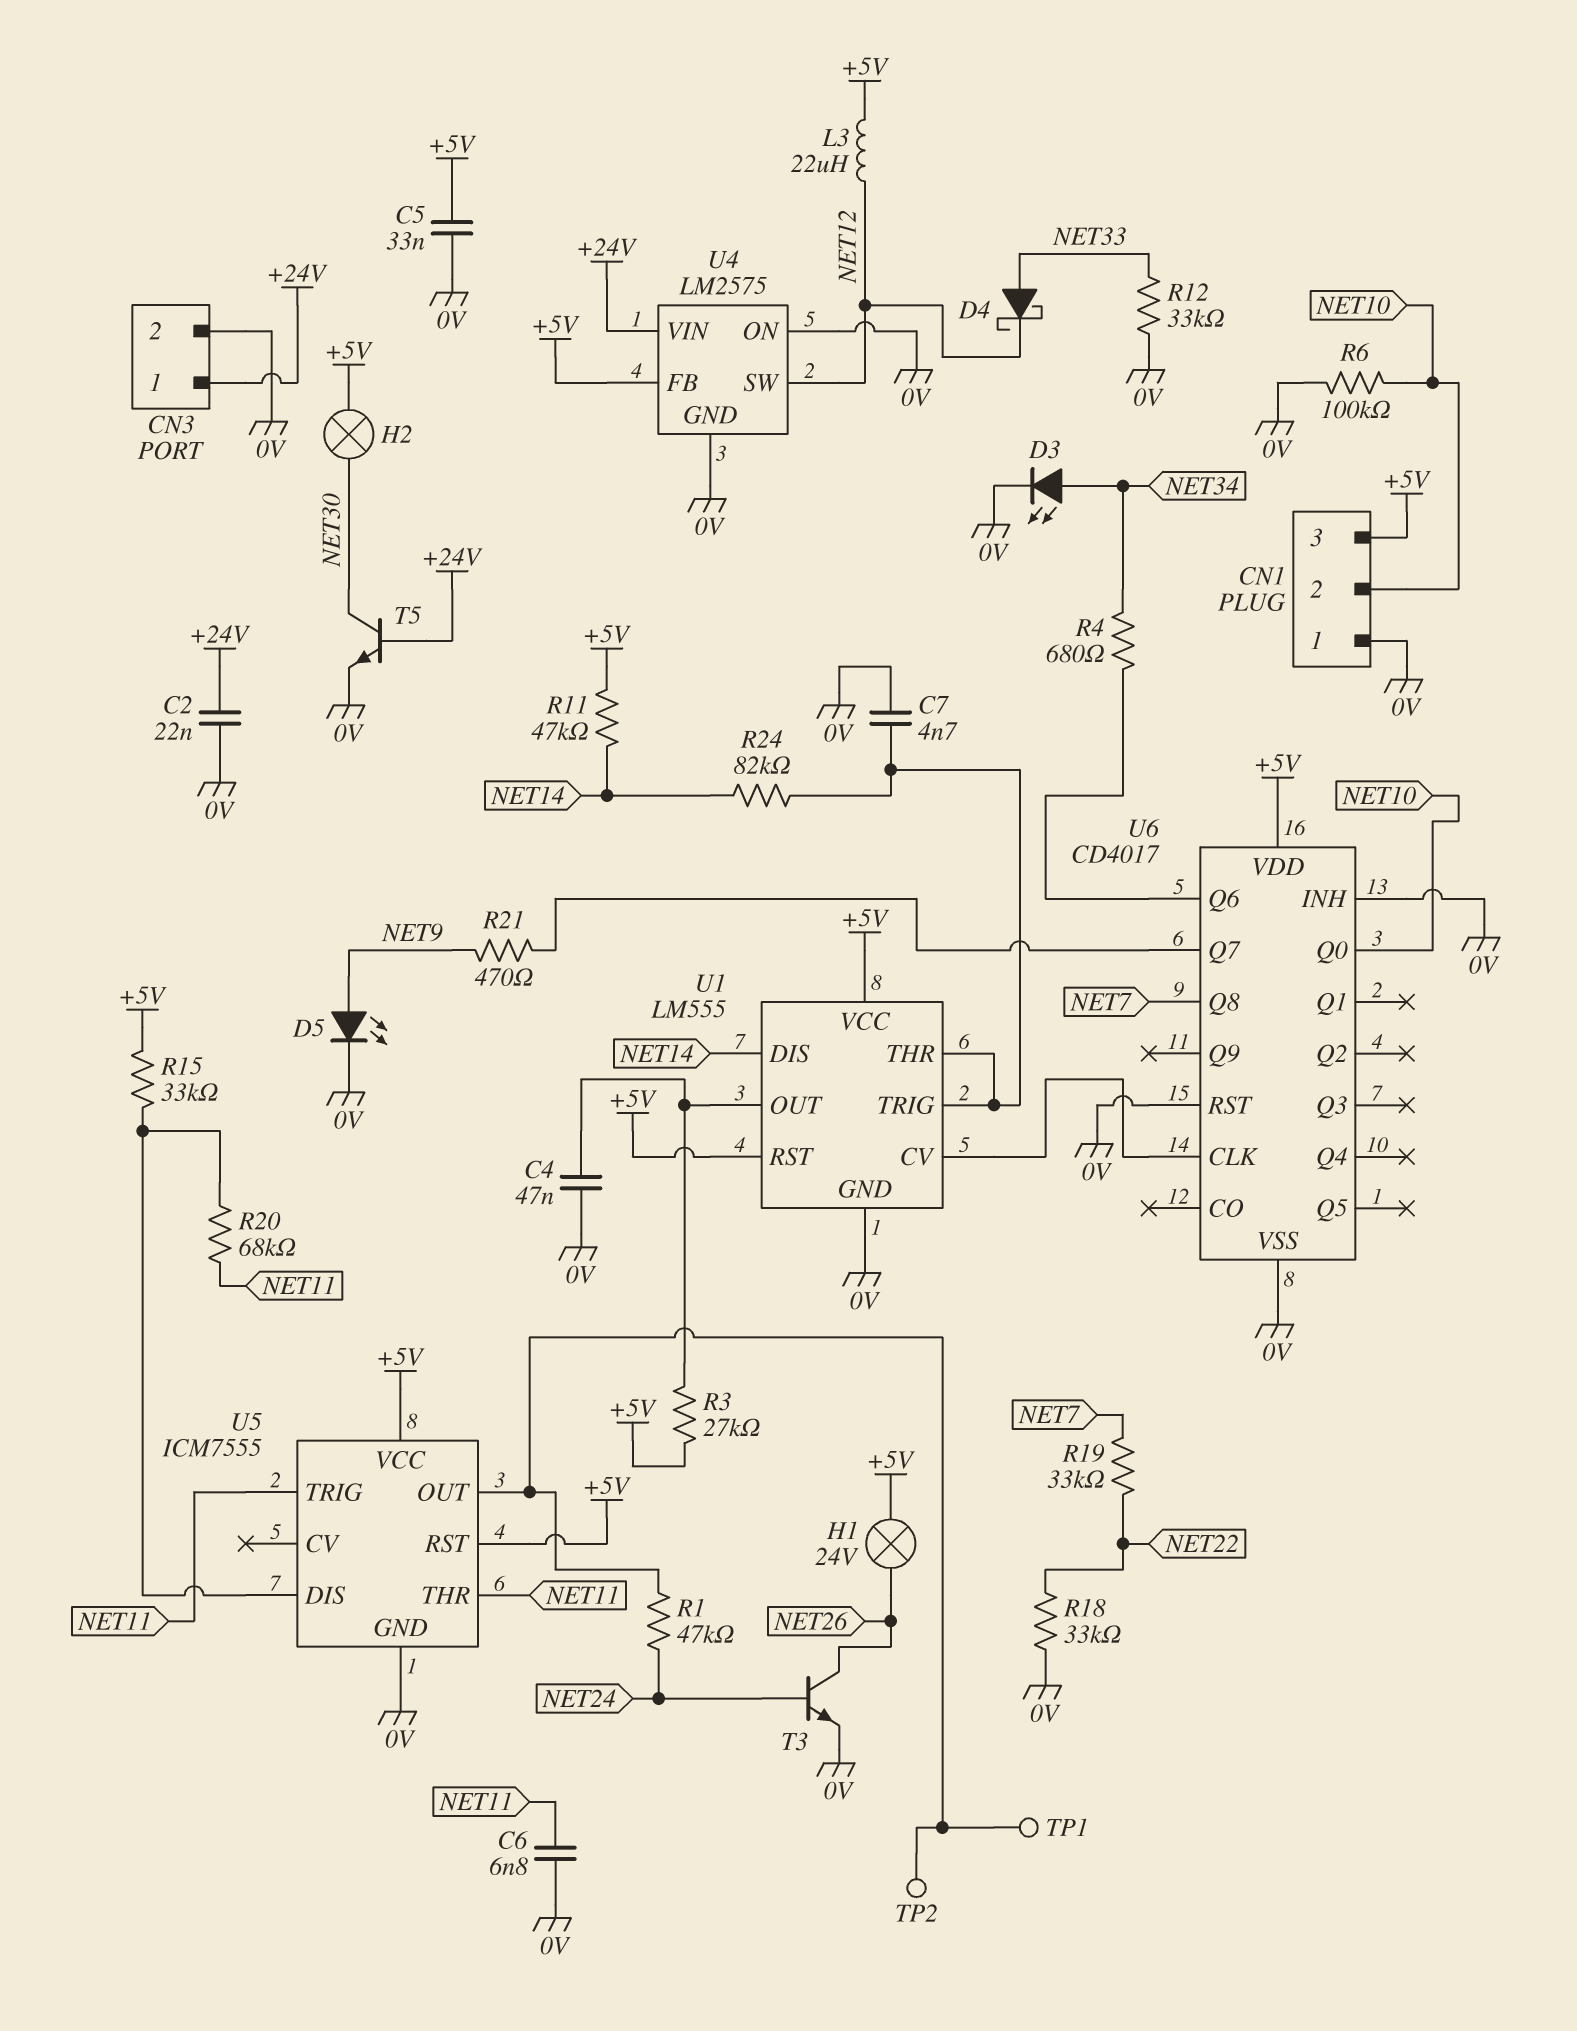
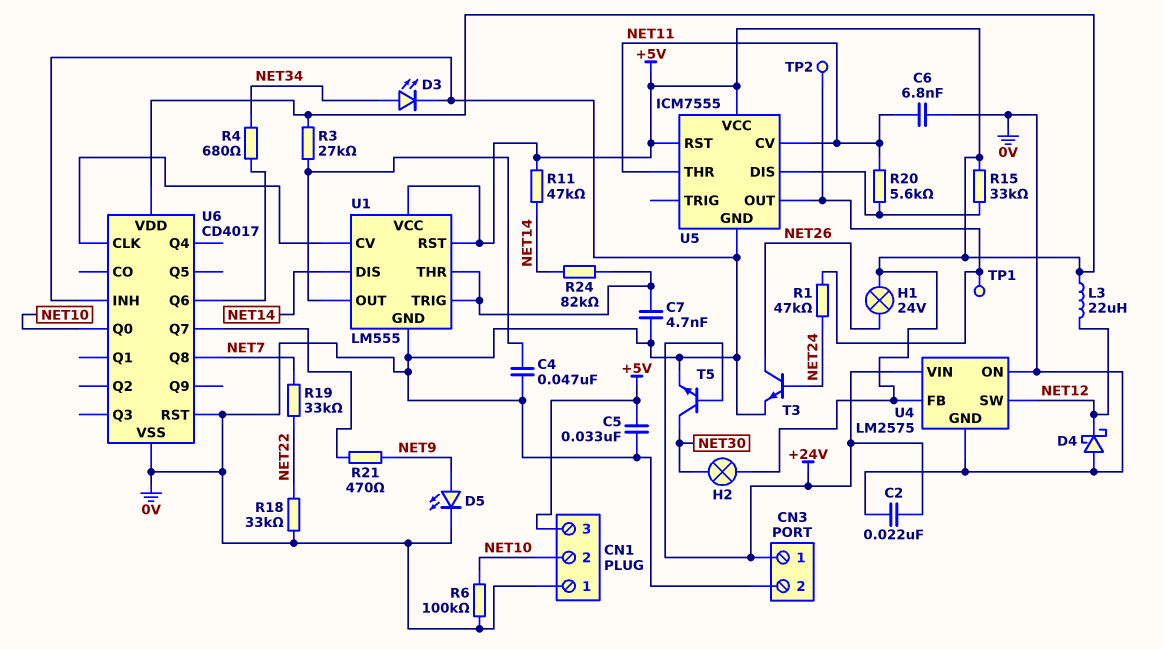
D4: schottky (A NET33, K NET12) -> schottky (A 0V, K NET12)
R12: 33k (0V, NET33) -> none
R20: 68k (NET11, U5/DIS) -> 5.6k (NET11, U5/DIS)
U5 pin CV: none -> NET11
U5 pin TRIG: NET11 -> none

